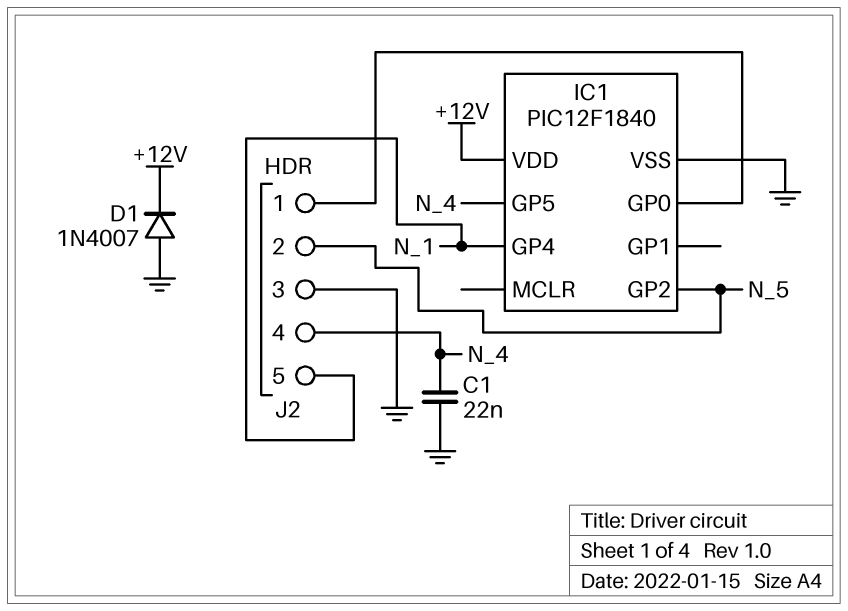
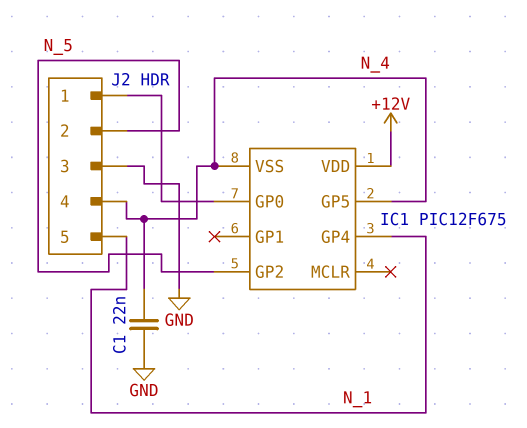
D1: diode 1N4007 (A GND, K +12V) -> none
IC1: PIC12F1840 -> PIC12F675
IC1 pin VSS: GND -> N_4

